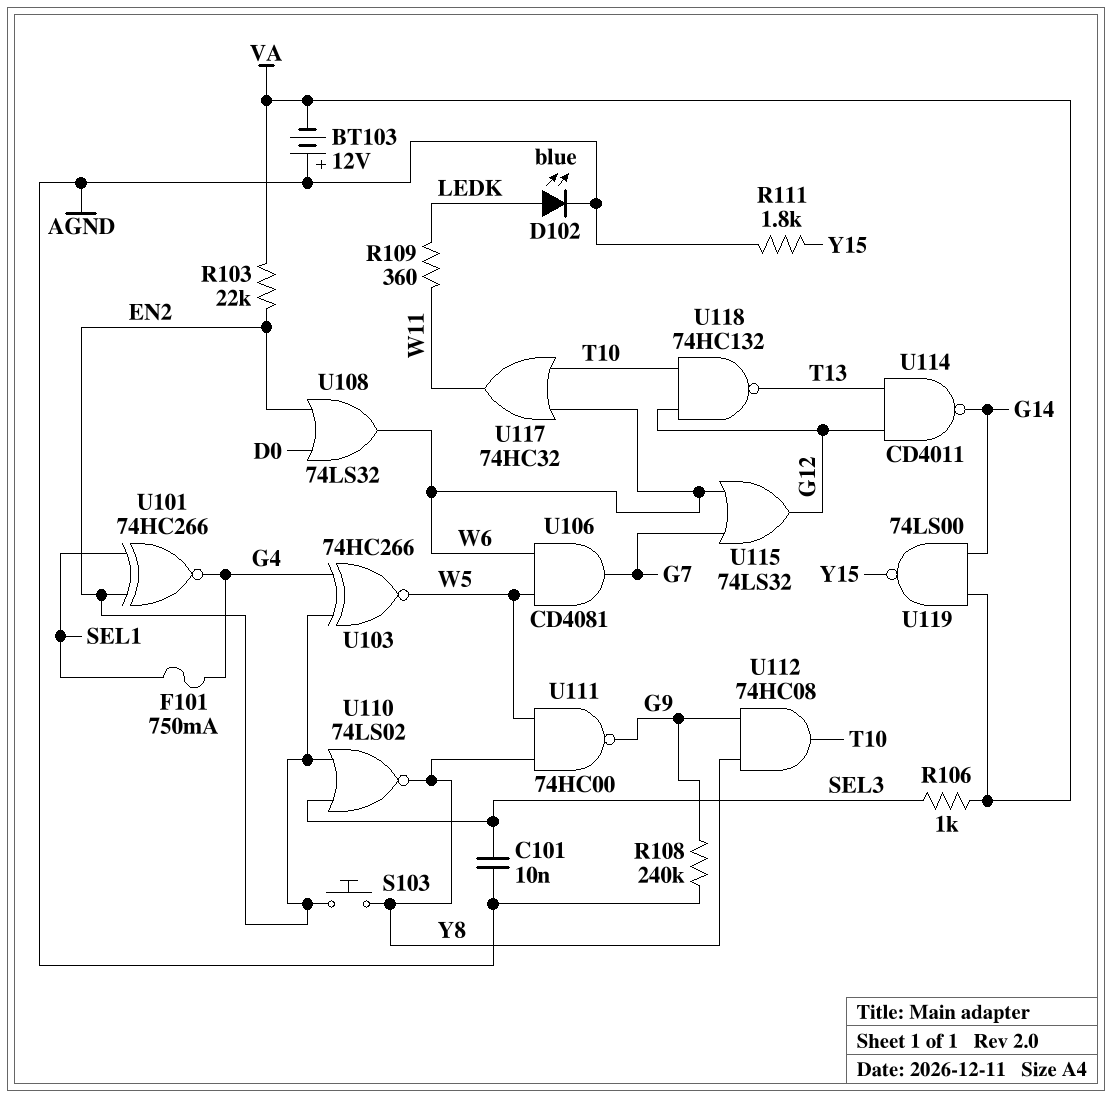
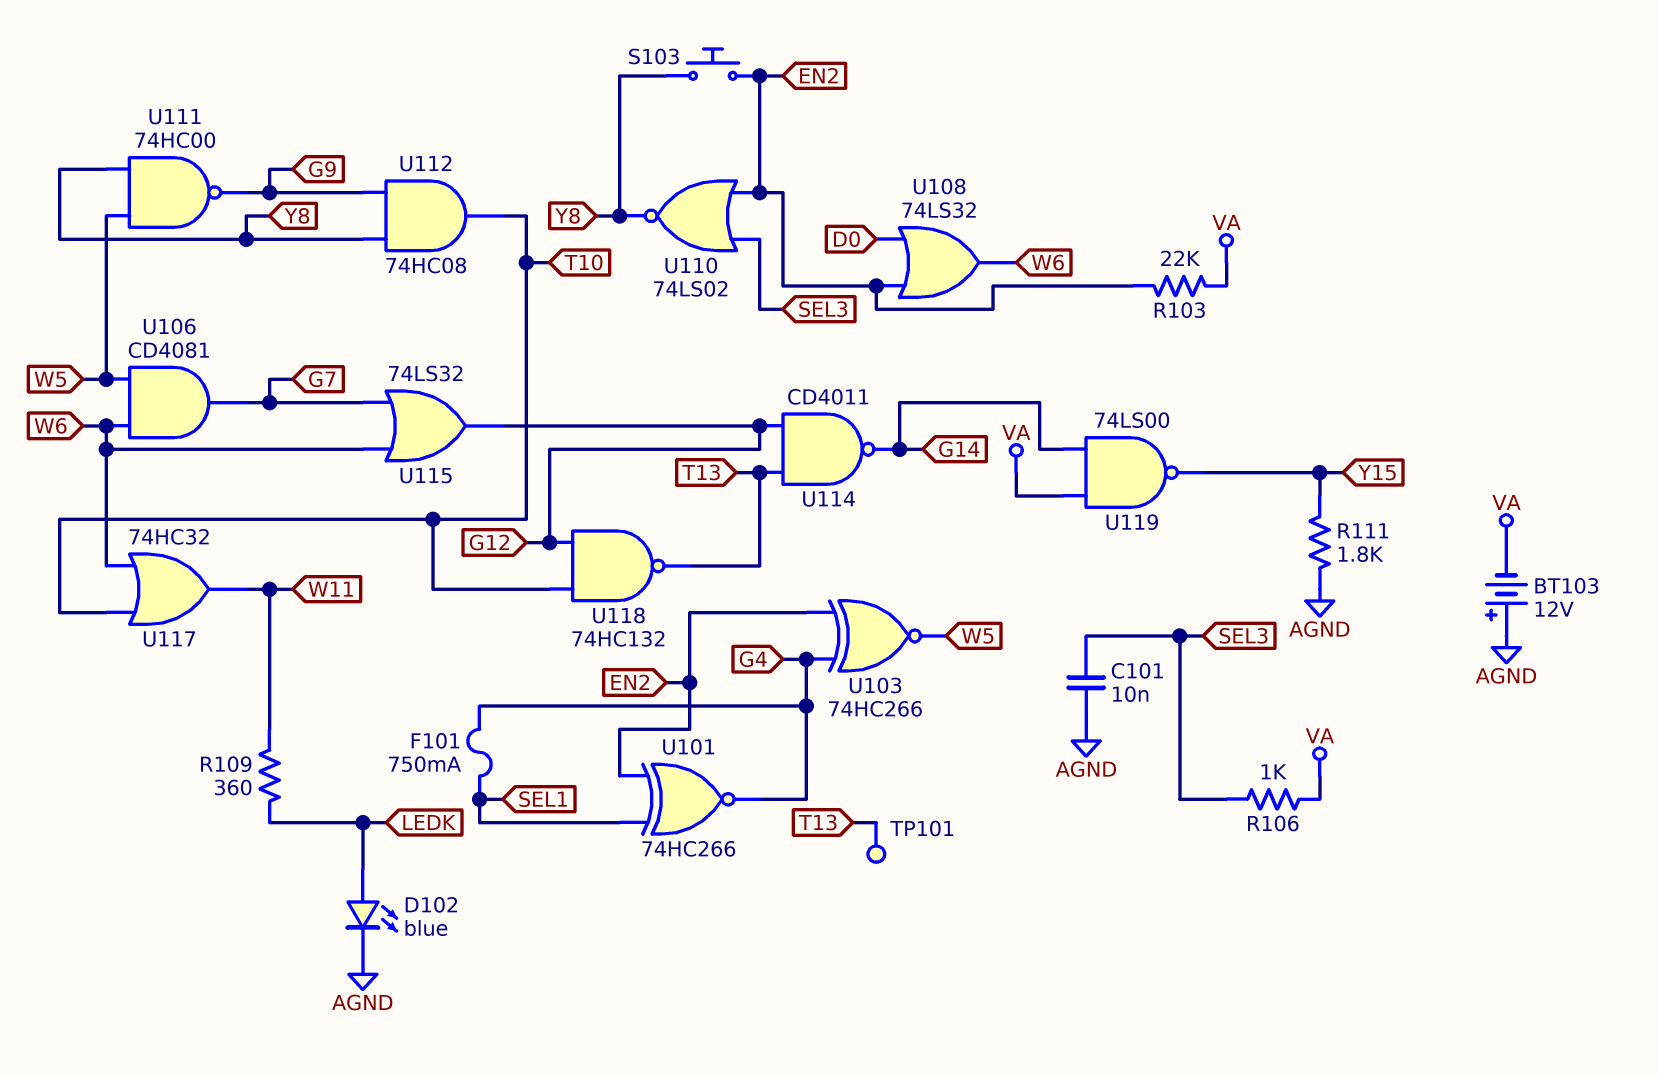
R108: 240k (AGND, G9) -> none
TP101: none -> test point (T13)

